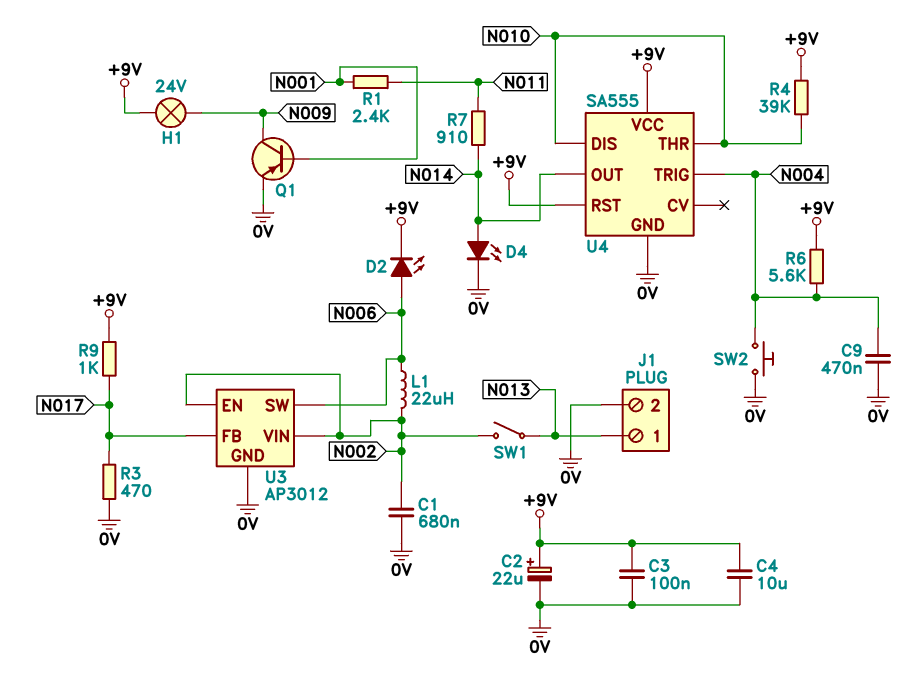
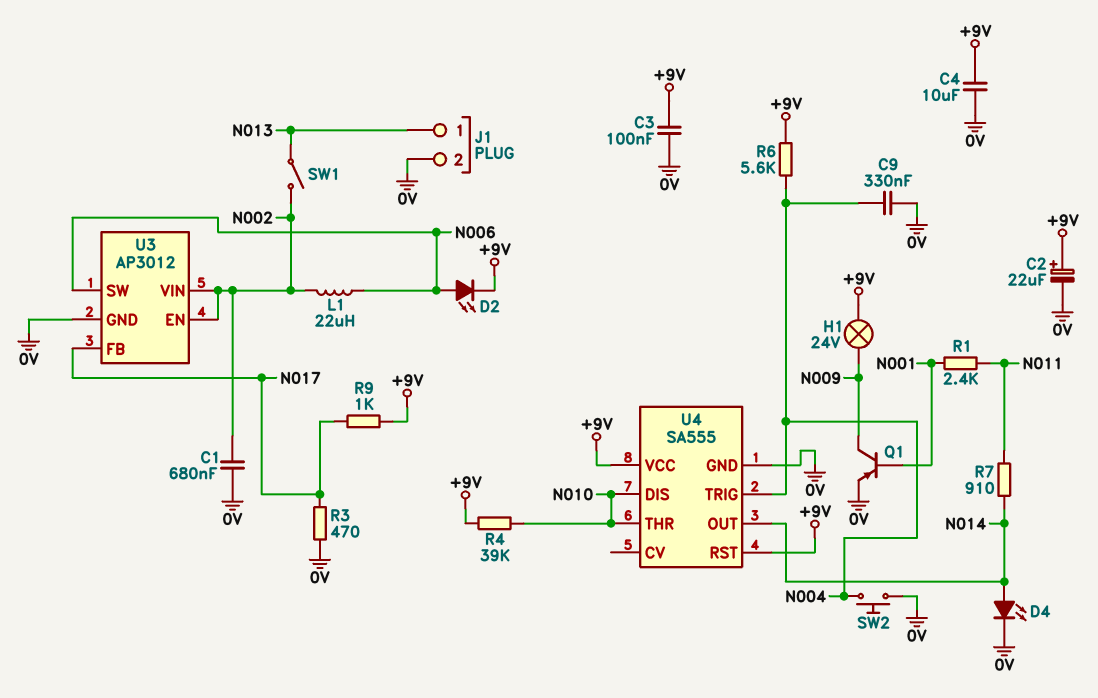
C9: 470nF (0V, N004) -> 330nF (0V, N004)

